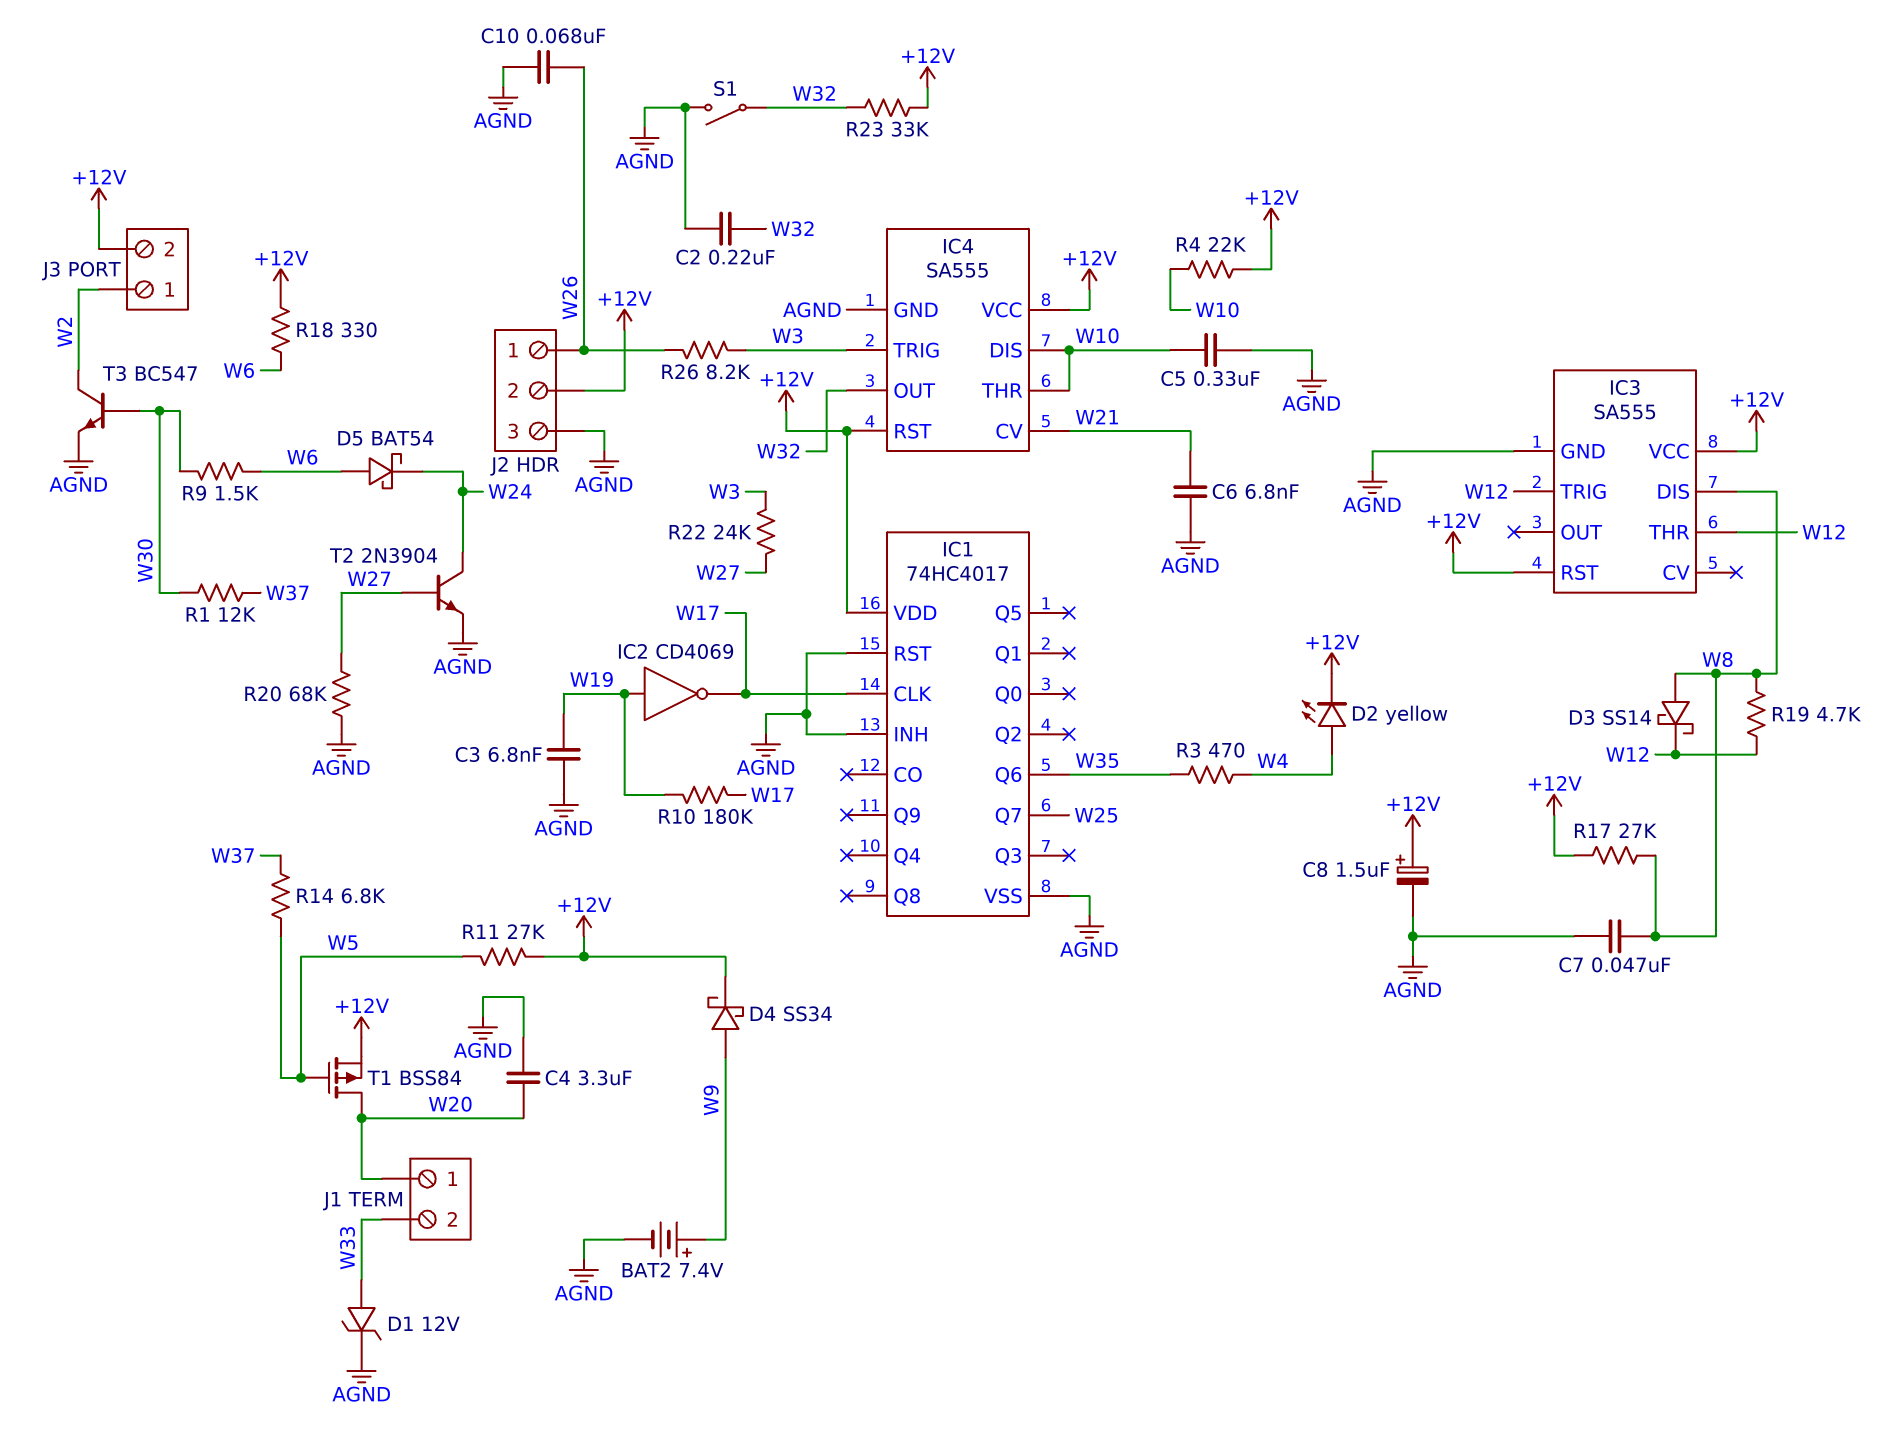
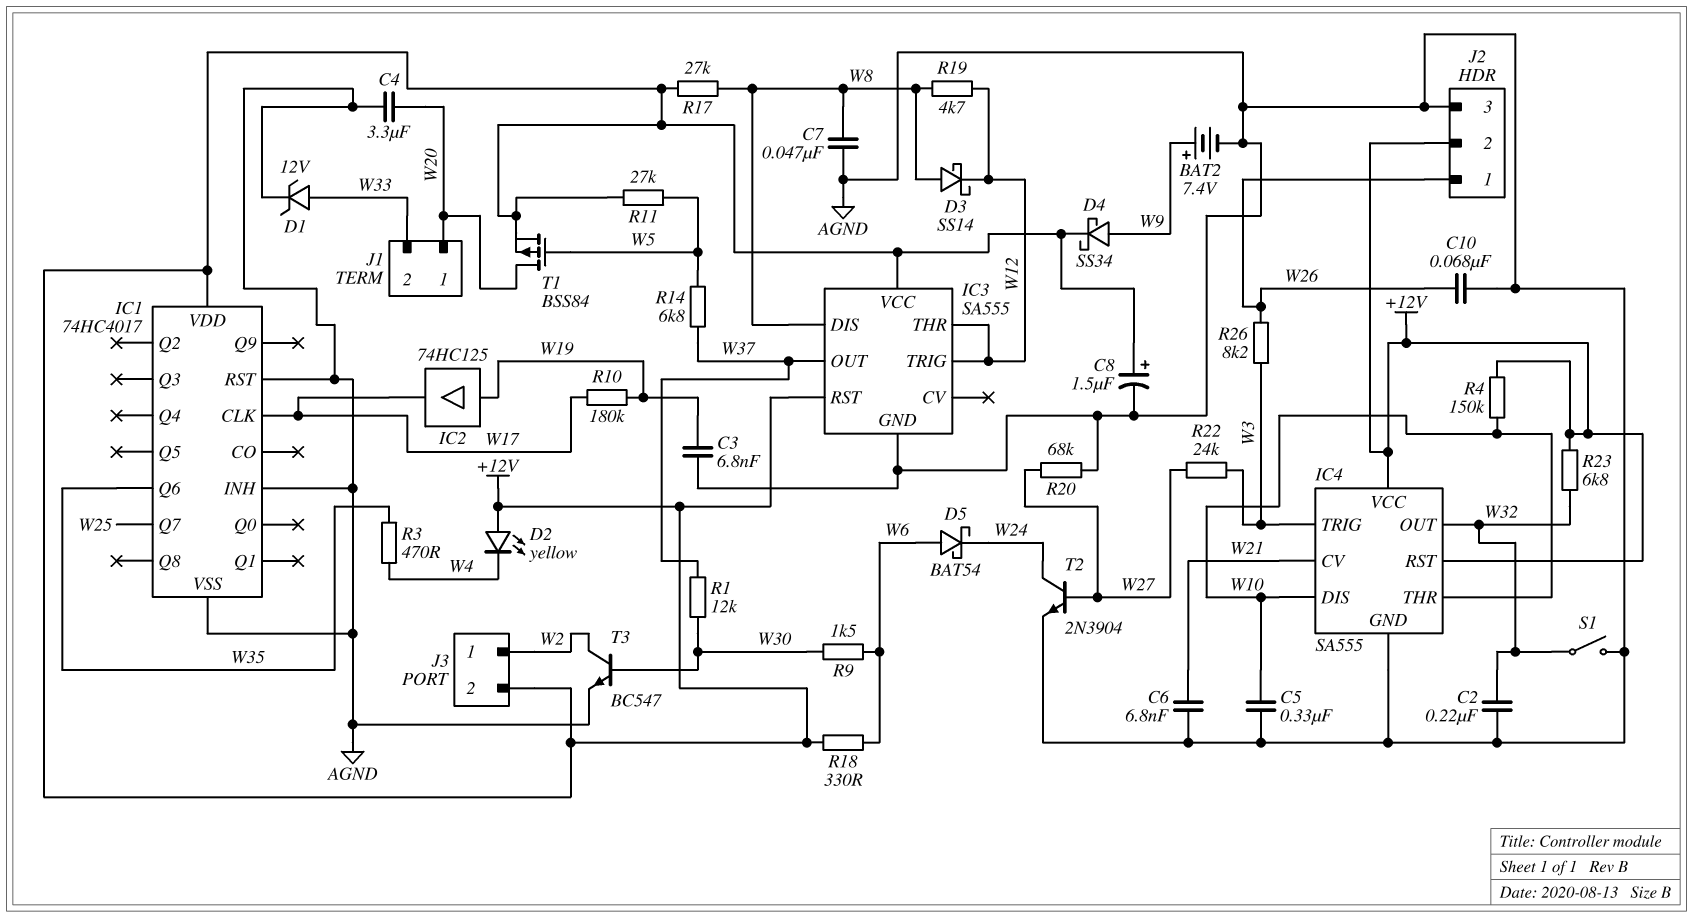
D2: LED yellow (A W4, K +12V) -> LED yellow (A +12V, K W4)
IC2: NOT CD4069 (in W19, out W17) -> buffer 74HC125 (in W19, out W17)
IC3 pin OUT: none -> W37
R4: 22k (+12V, W10) -> 150k (+12V, W10)
R23: 33k (+12V, W32) -> 6.8k (+12V, W32)

